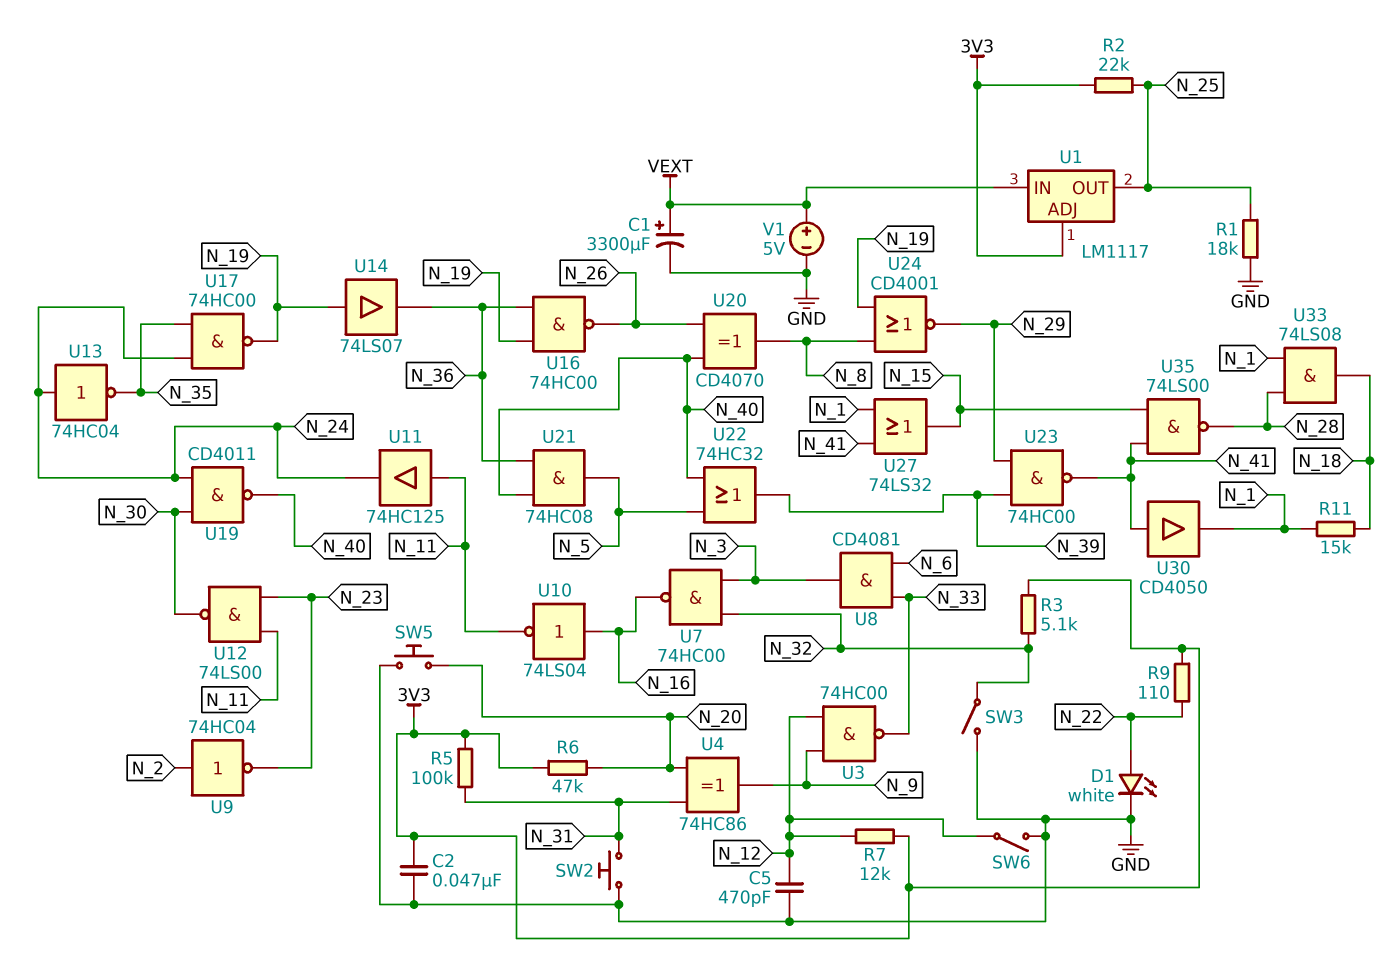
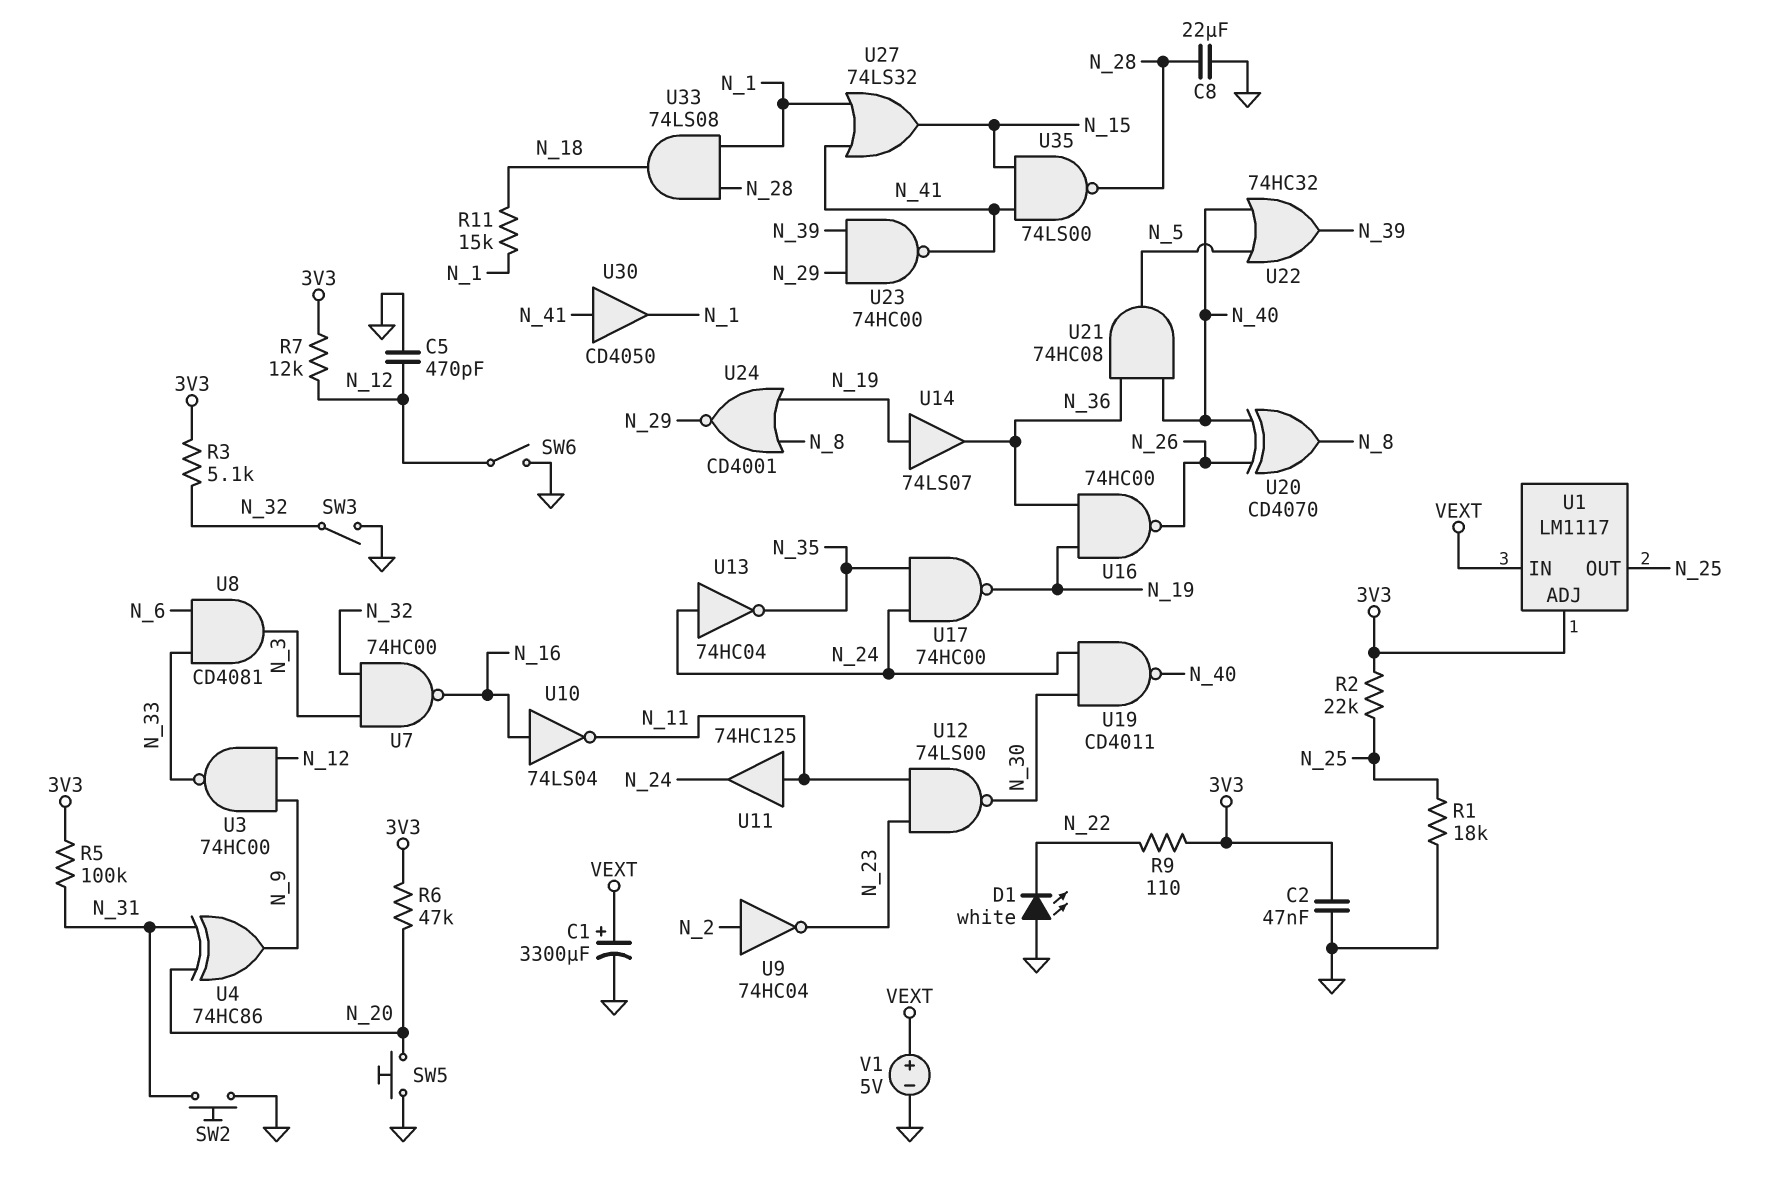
C8: none -> 22uF (GND, N_28)
D1: LED white (A N_22, K GND) -> LED white (A GND, K N_22)

